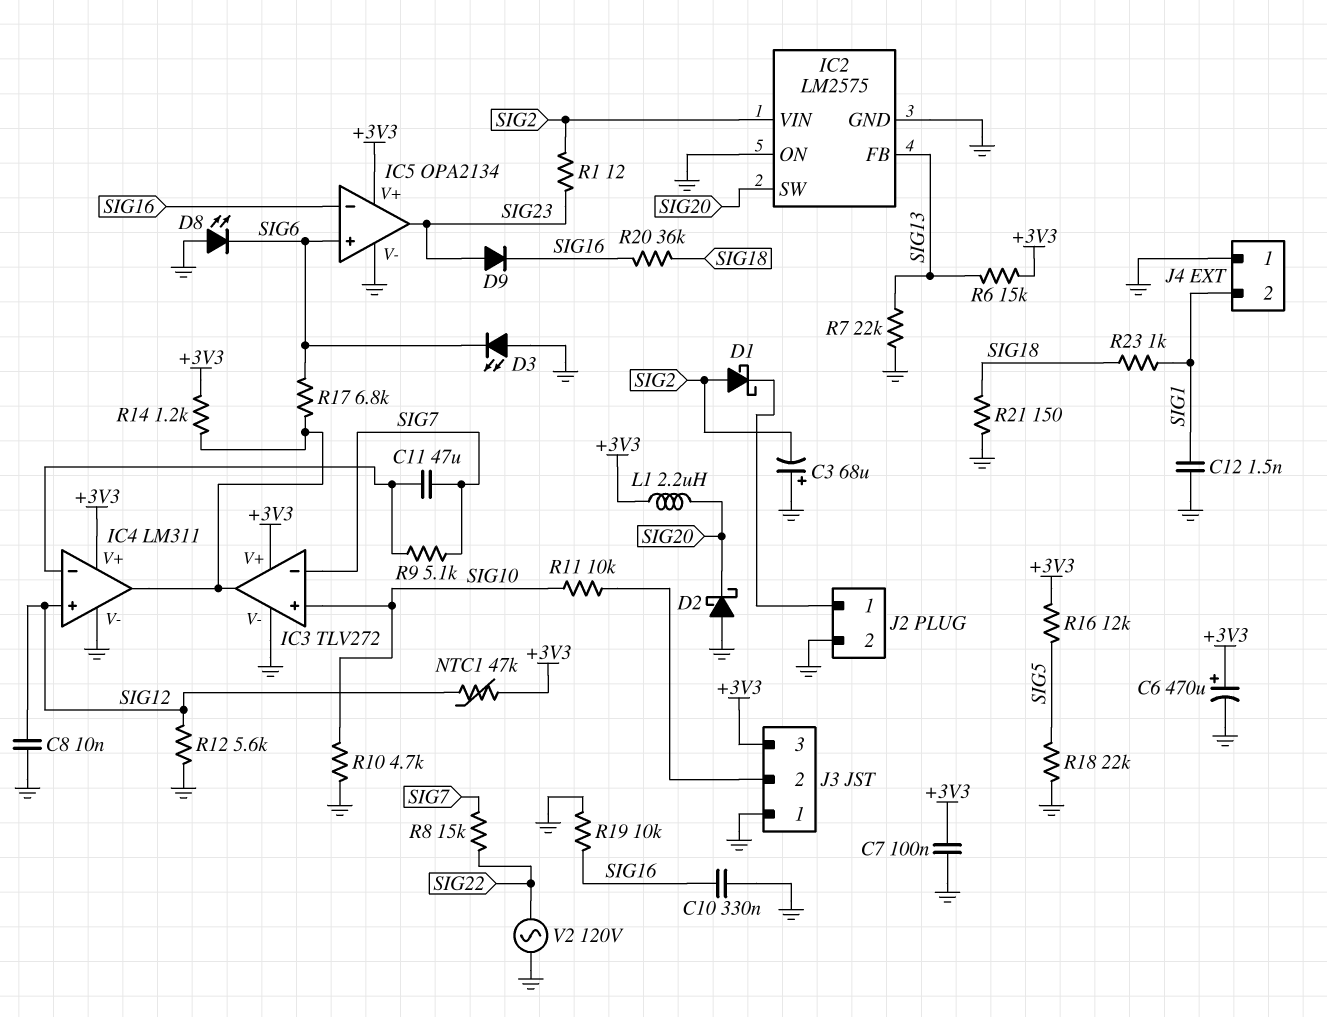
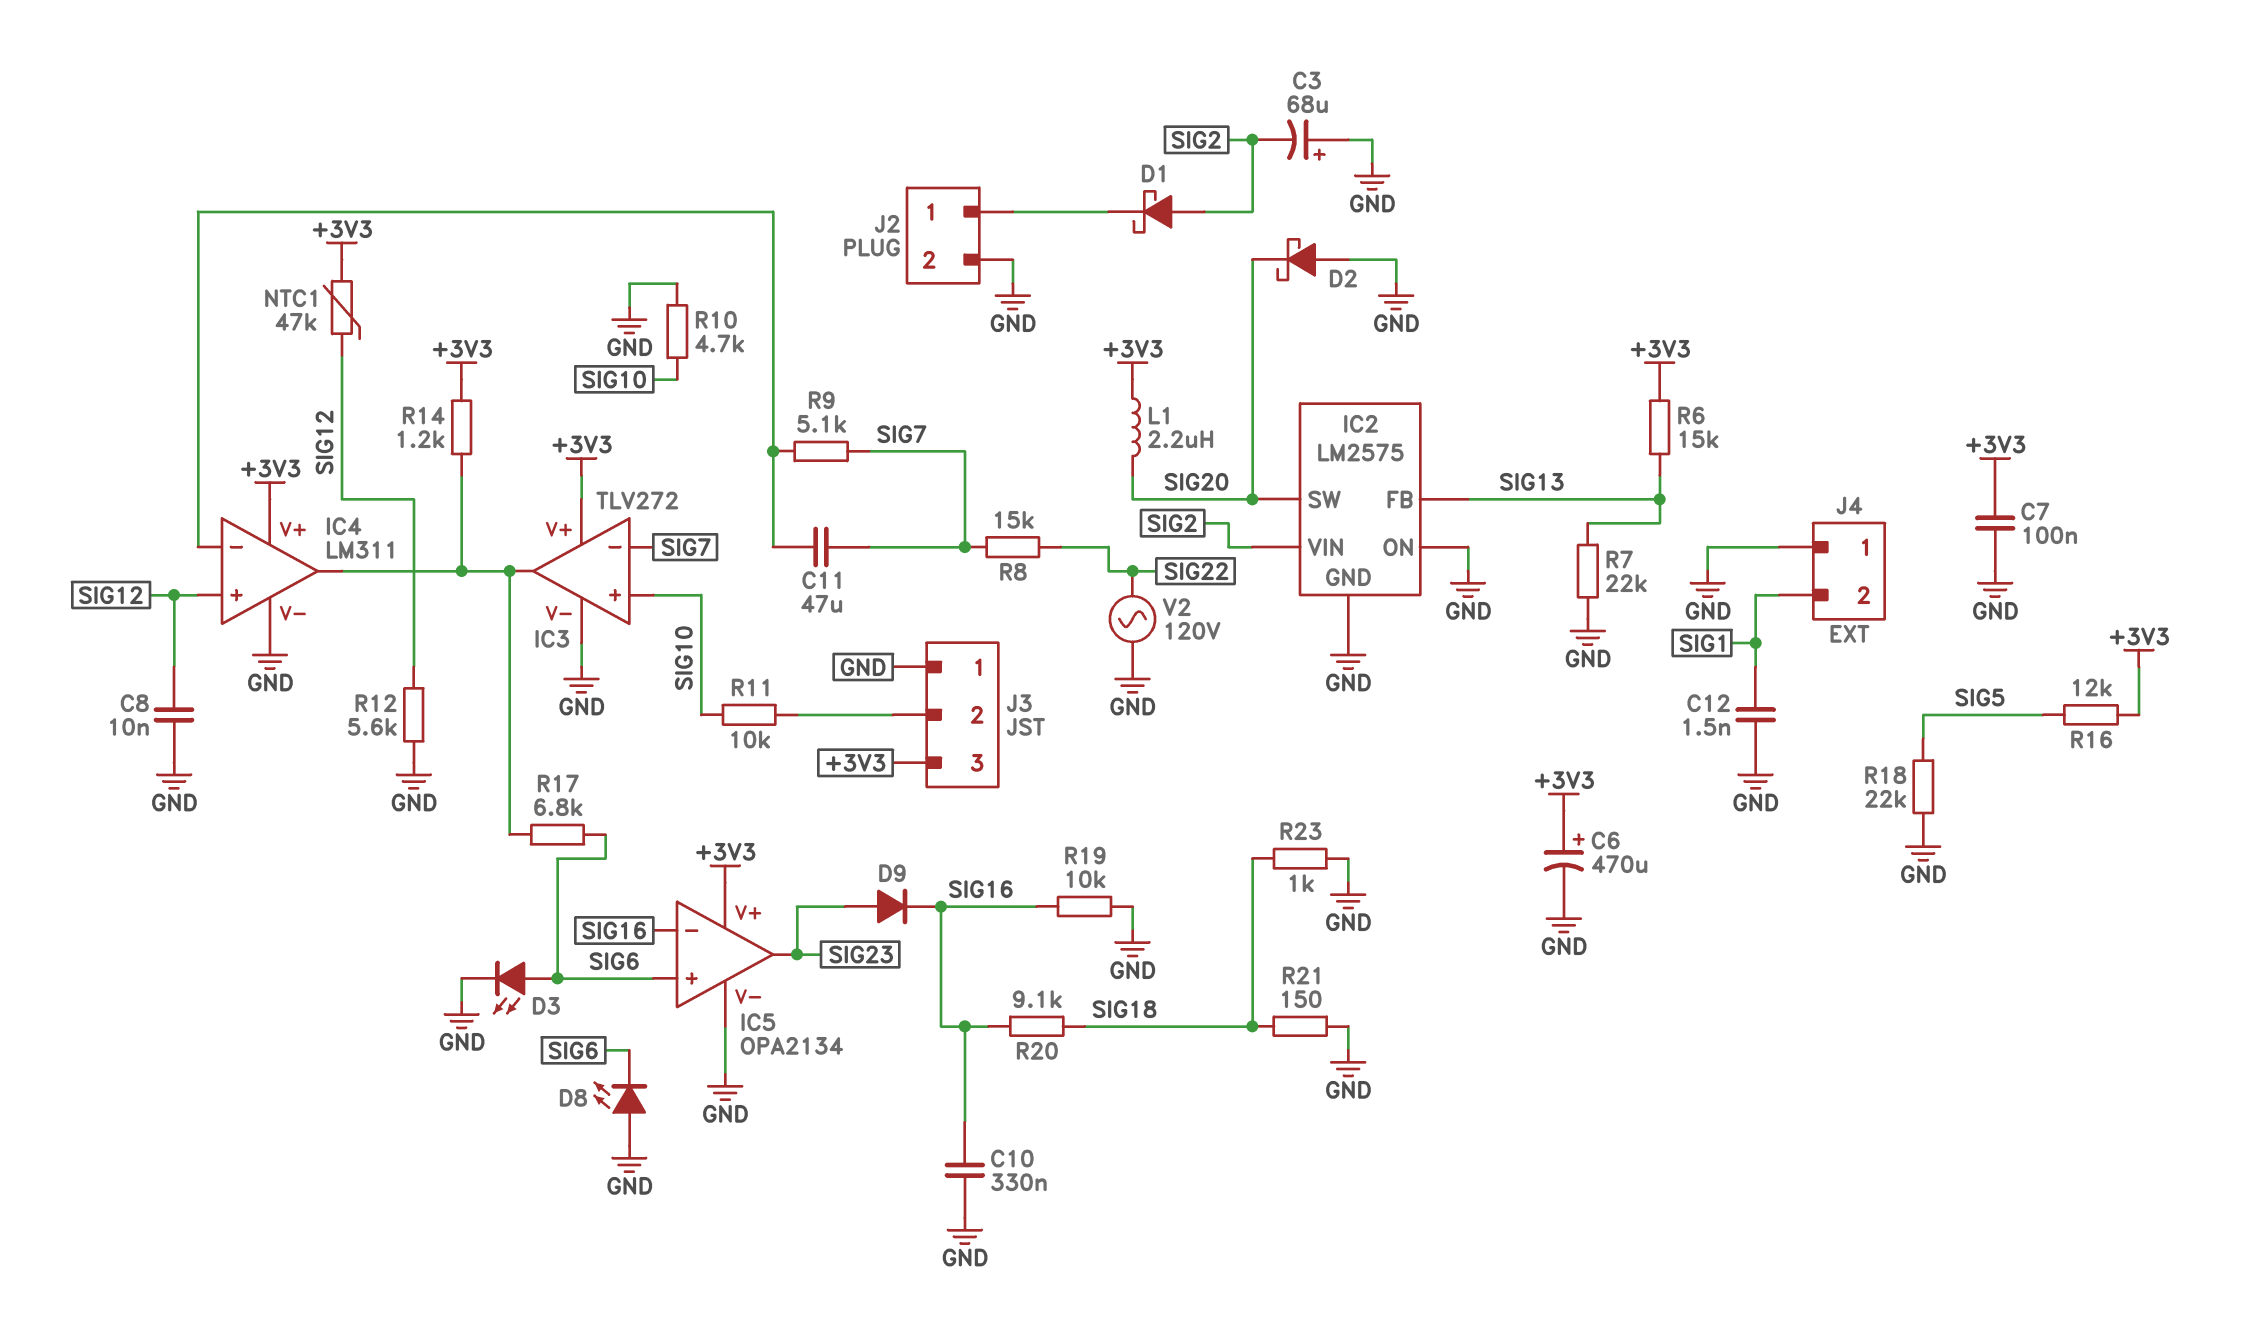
D3: LED (A GND, K SIG6) -> LED (A SIG6, K GND)
R1: 12 (SIG2, SIG23) -> none
R20: 36k (SIG16, SIG18) -> 9.1k (SIG16, SIG18)
R23: 1k (SIG1, SIG18) -> 1k (GND, SIG18)

